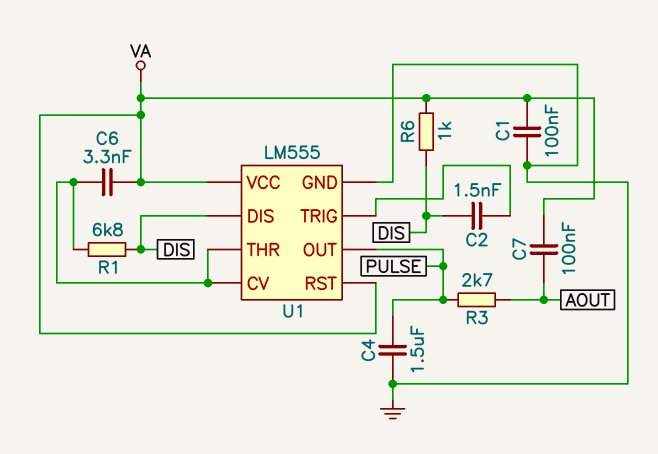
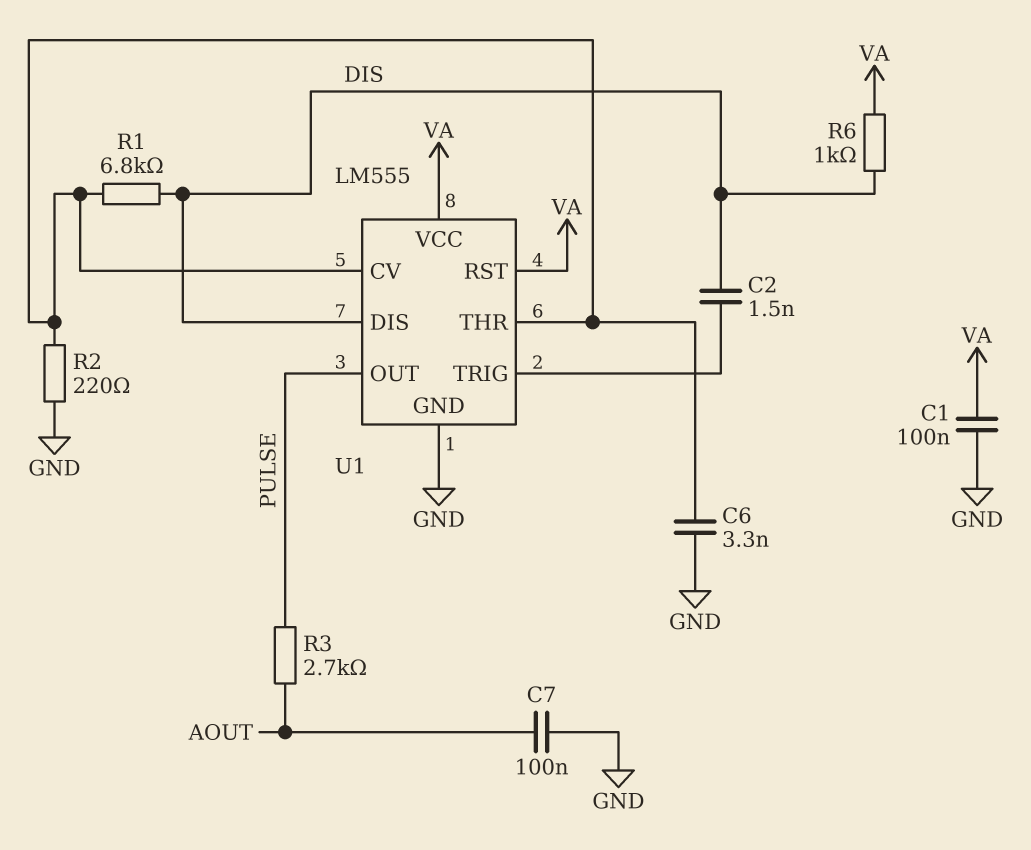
C4: 1.5uF (GND, PULSE) -> none
C6: 3.3nF (U1/CV, VA) -> 3.3nF (GND, U1/CV)
C7: 100nF (AOUT, VA) -> 100nF (AOUT, GND)
R2: none -> 220 (GND, U1/CV)

